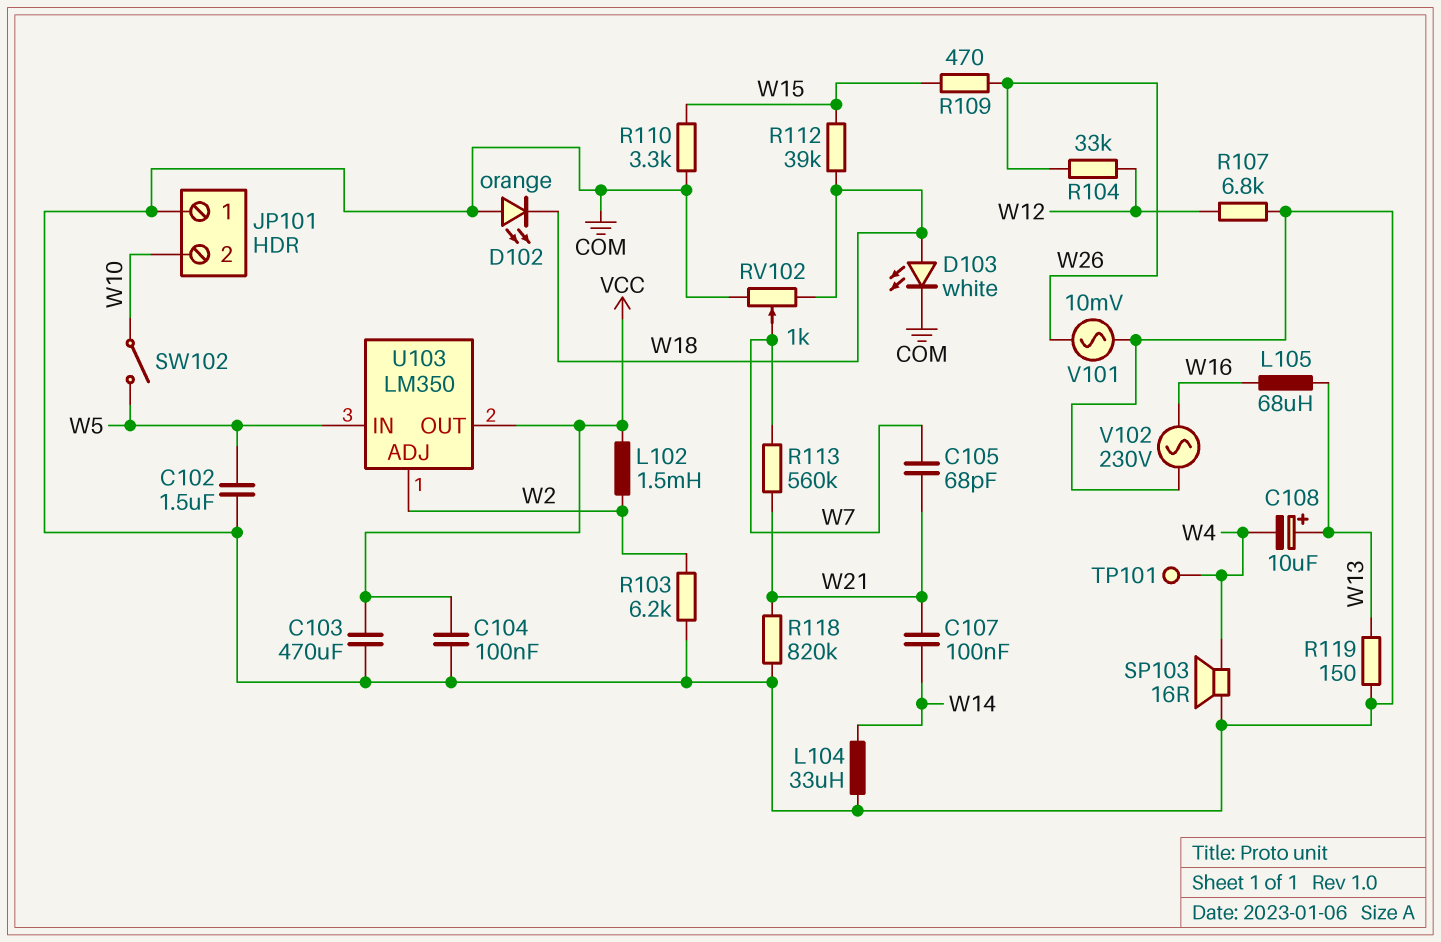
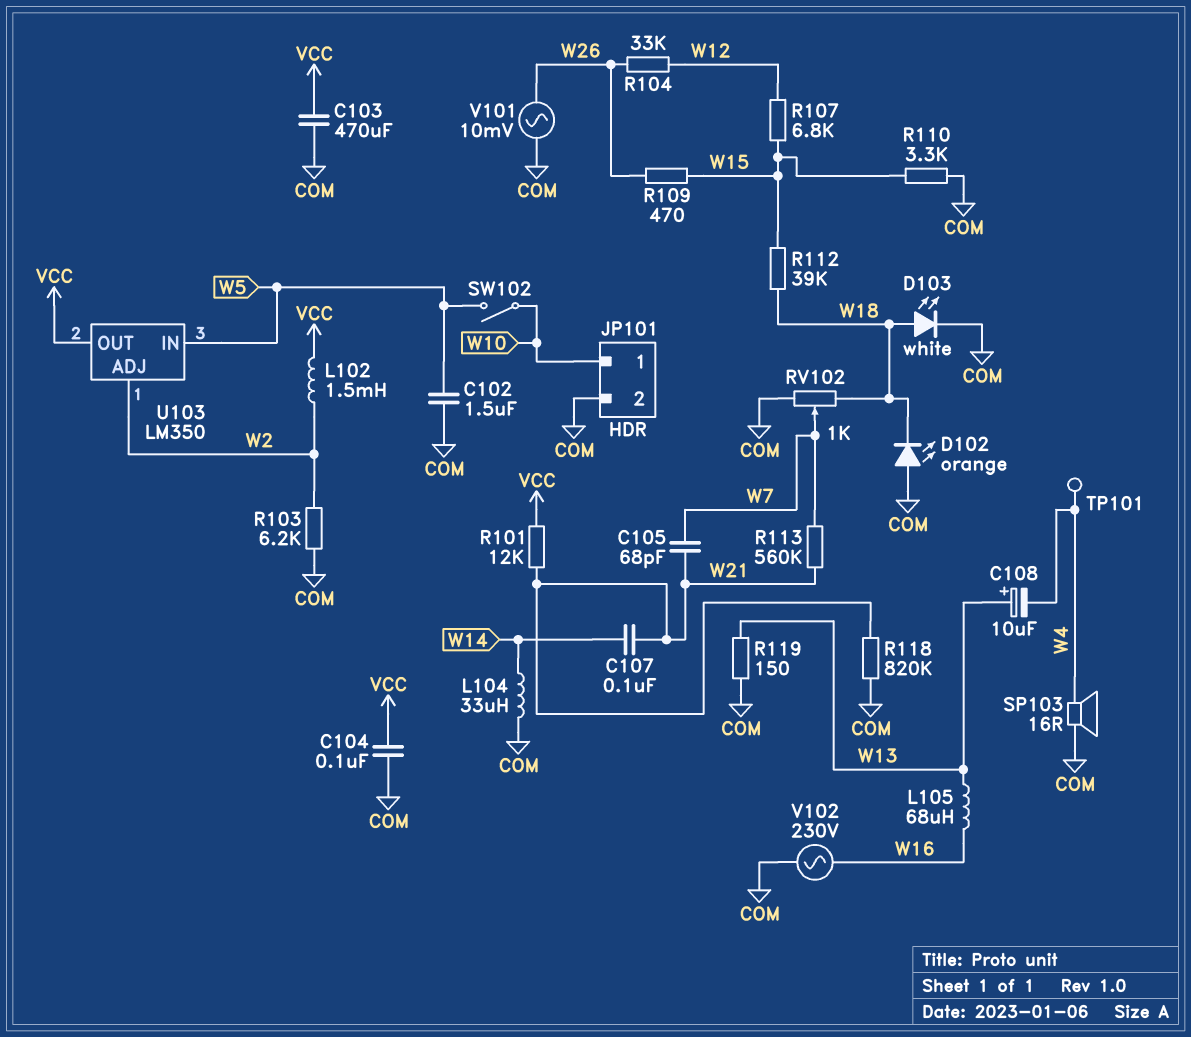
JP101 pin 1: COM -> W10
JP101 pin 2: W10 -> COM
R101: none -> 12k (VCC, W21)
R107: 6.8k (COM, W12) -> 6.8k (W12, W15)

